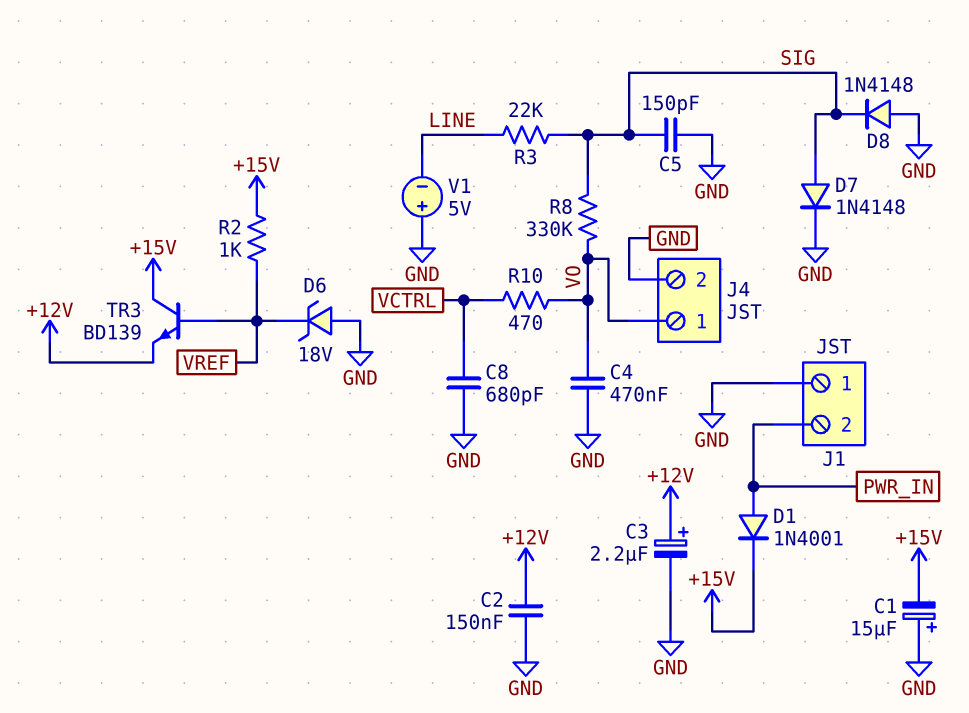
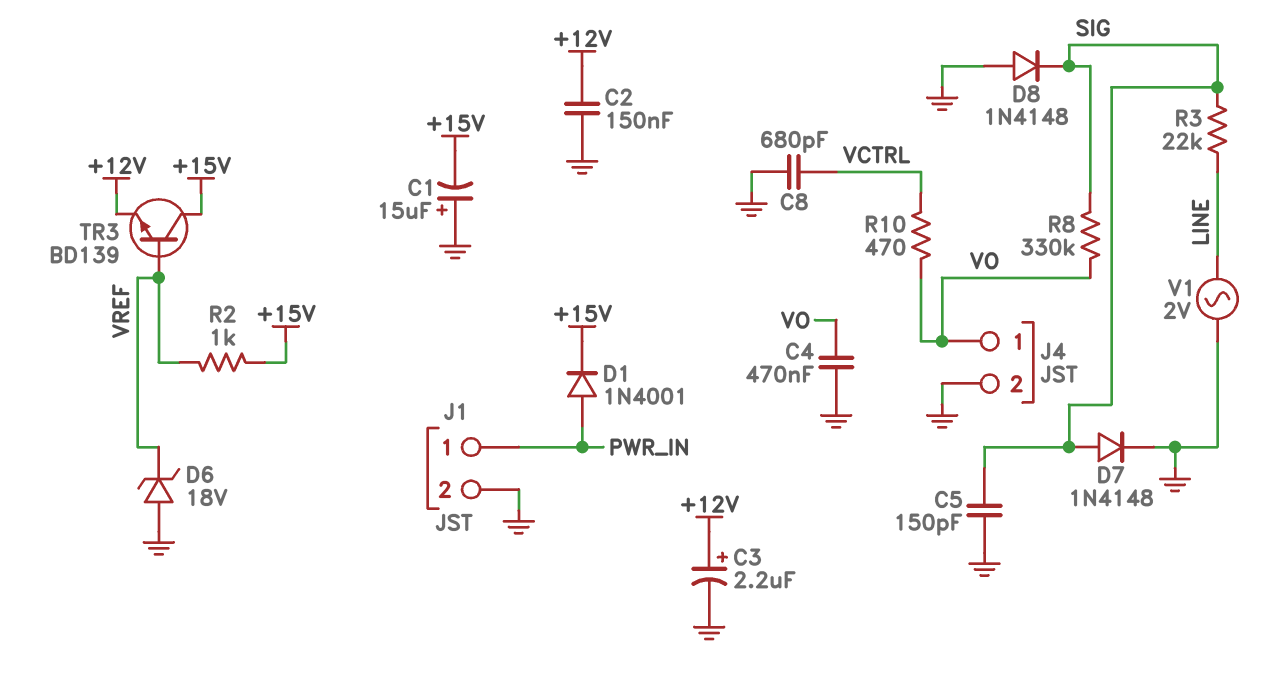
J1 pin 1: GND -> PWR_IN
J1 pin 2: PWR_IN -> GND
V1: 5V (plus GND, minus LINE) -> AC 2V (GND, LINE)

